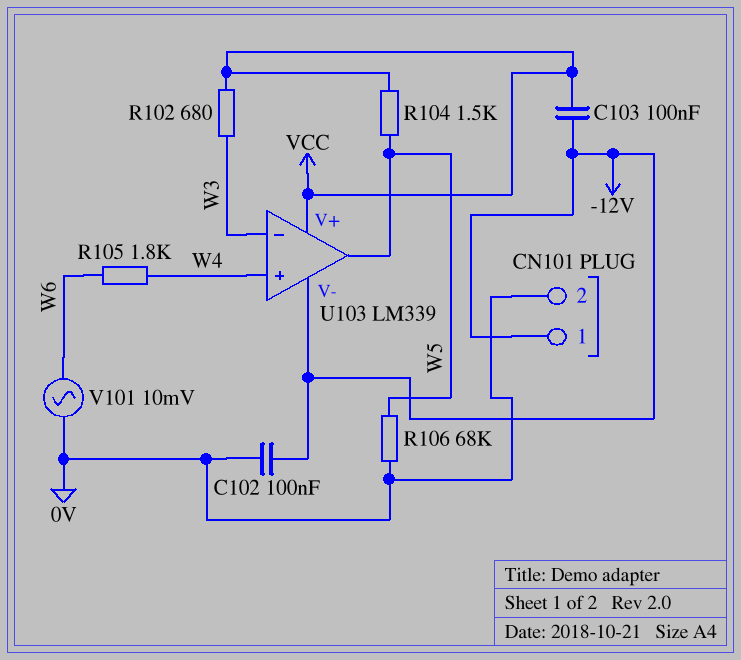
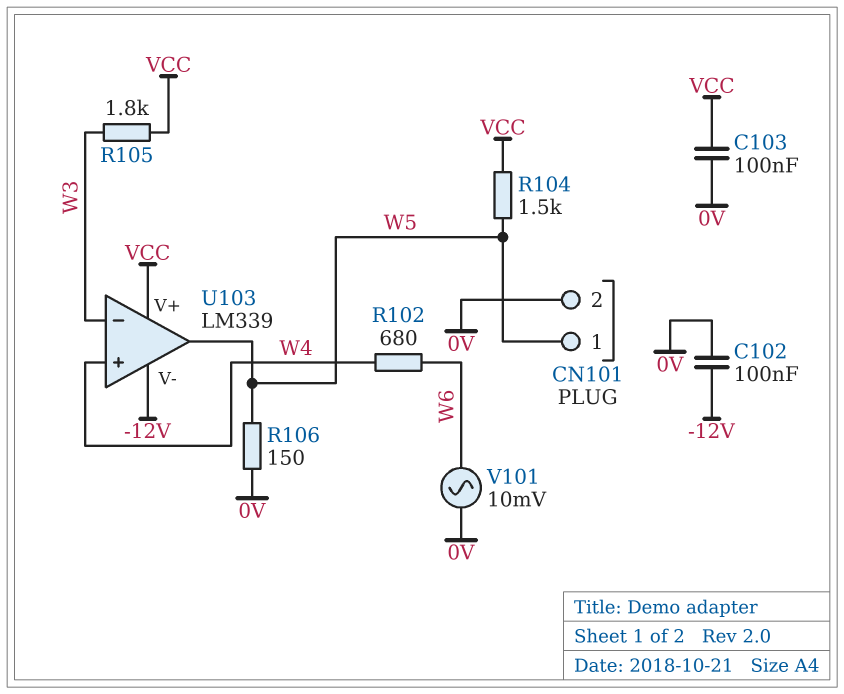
C103: 100nF (-12V, VCC) -> 100nF (0V, VCC)
CN101 pin 1: -12V -> W5
R102: 680 (VCC, W3) -> 680 (W4, W6)
R105: 1.8k (W4, W6) -> 1.8k (VCC, W3)
R106: 68k (0V, W5) -> 150 (0V, W5)

